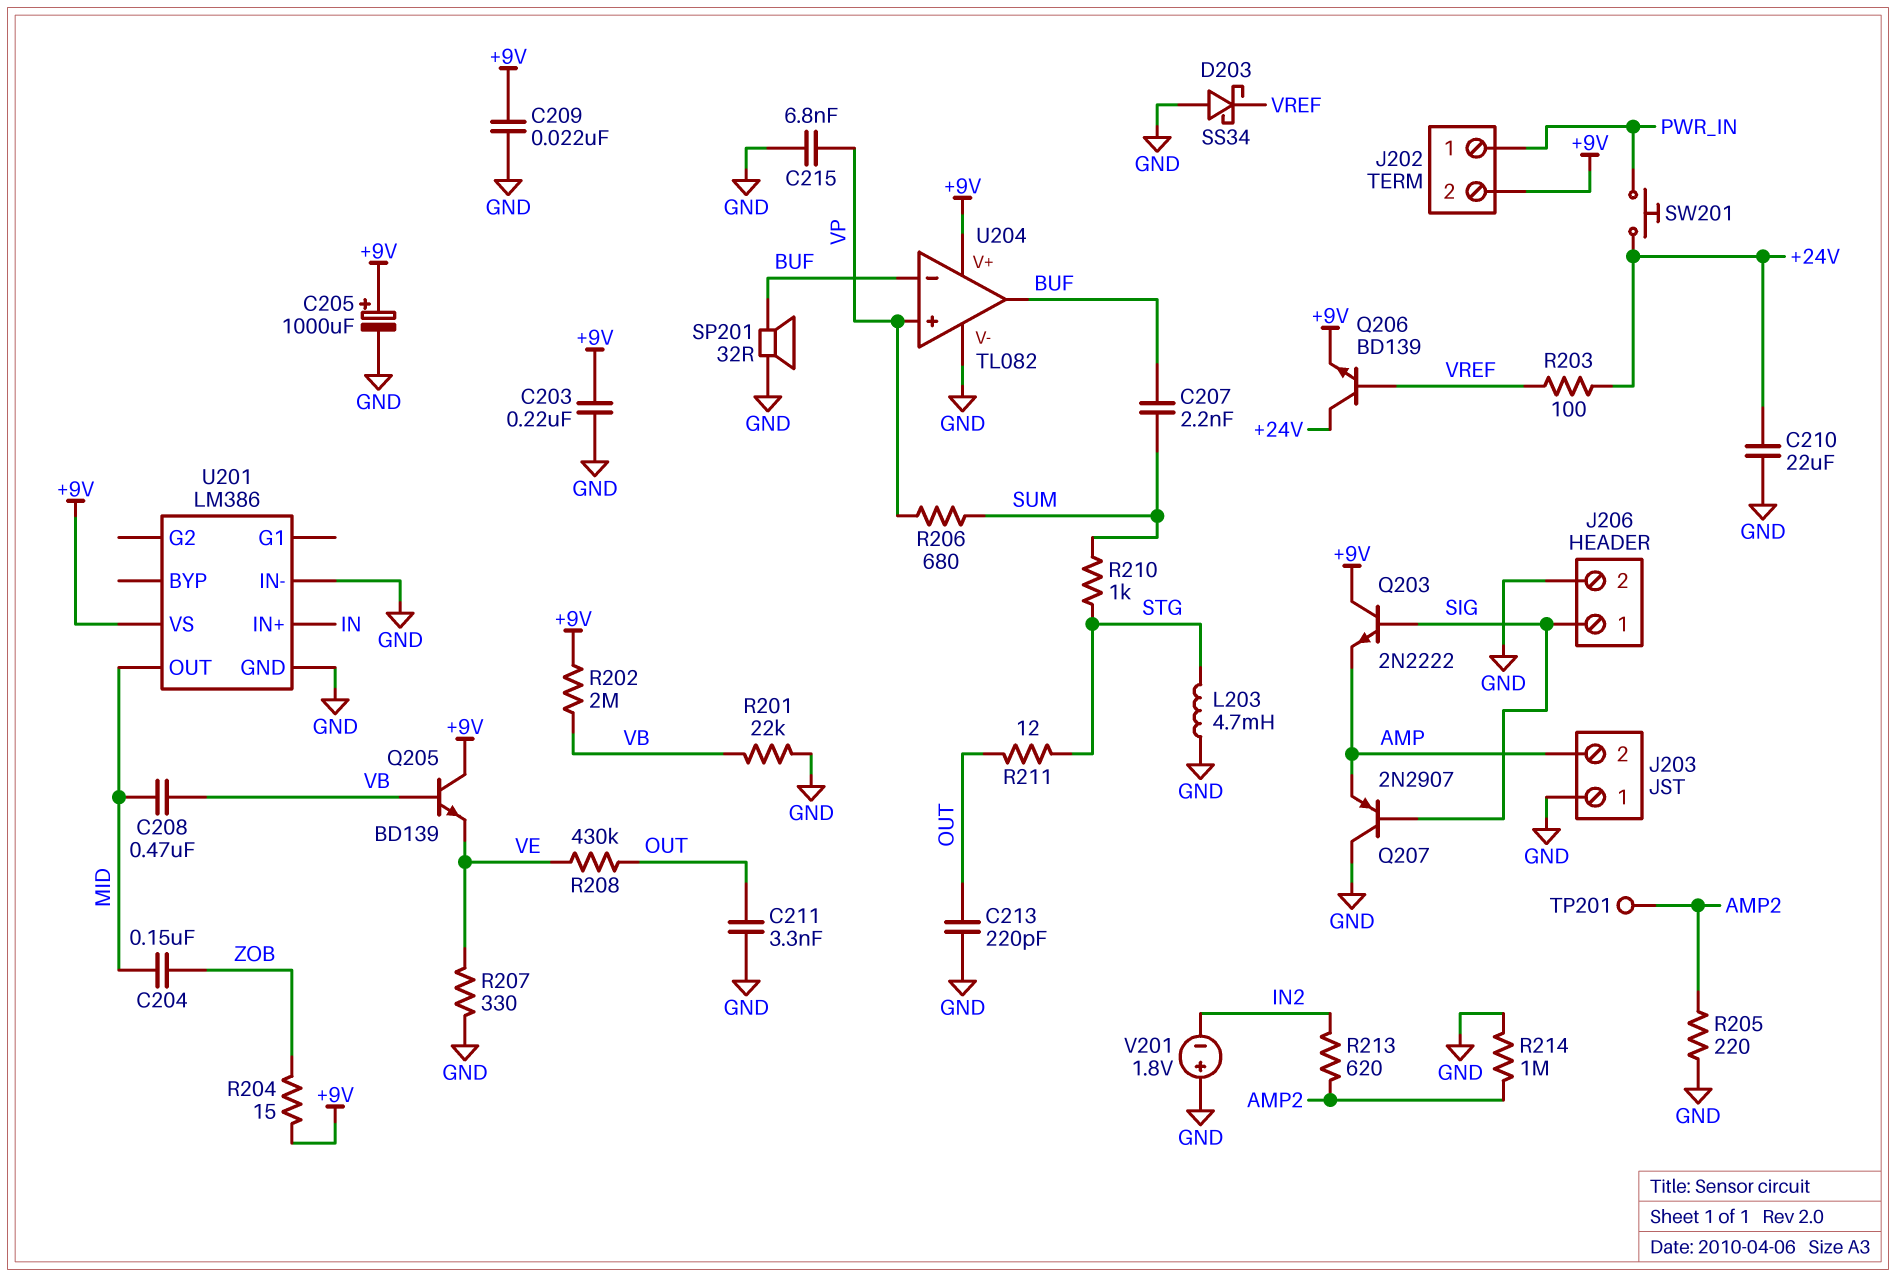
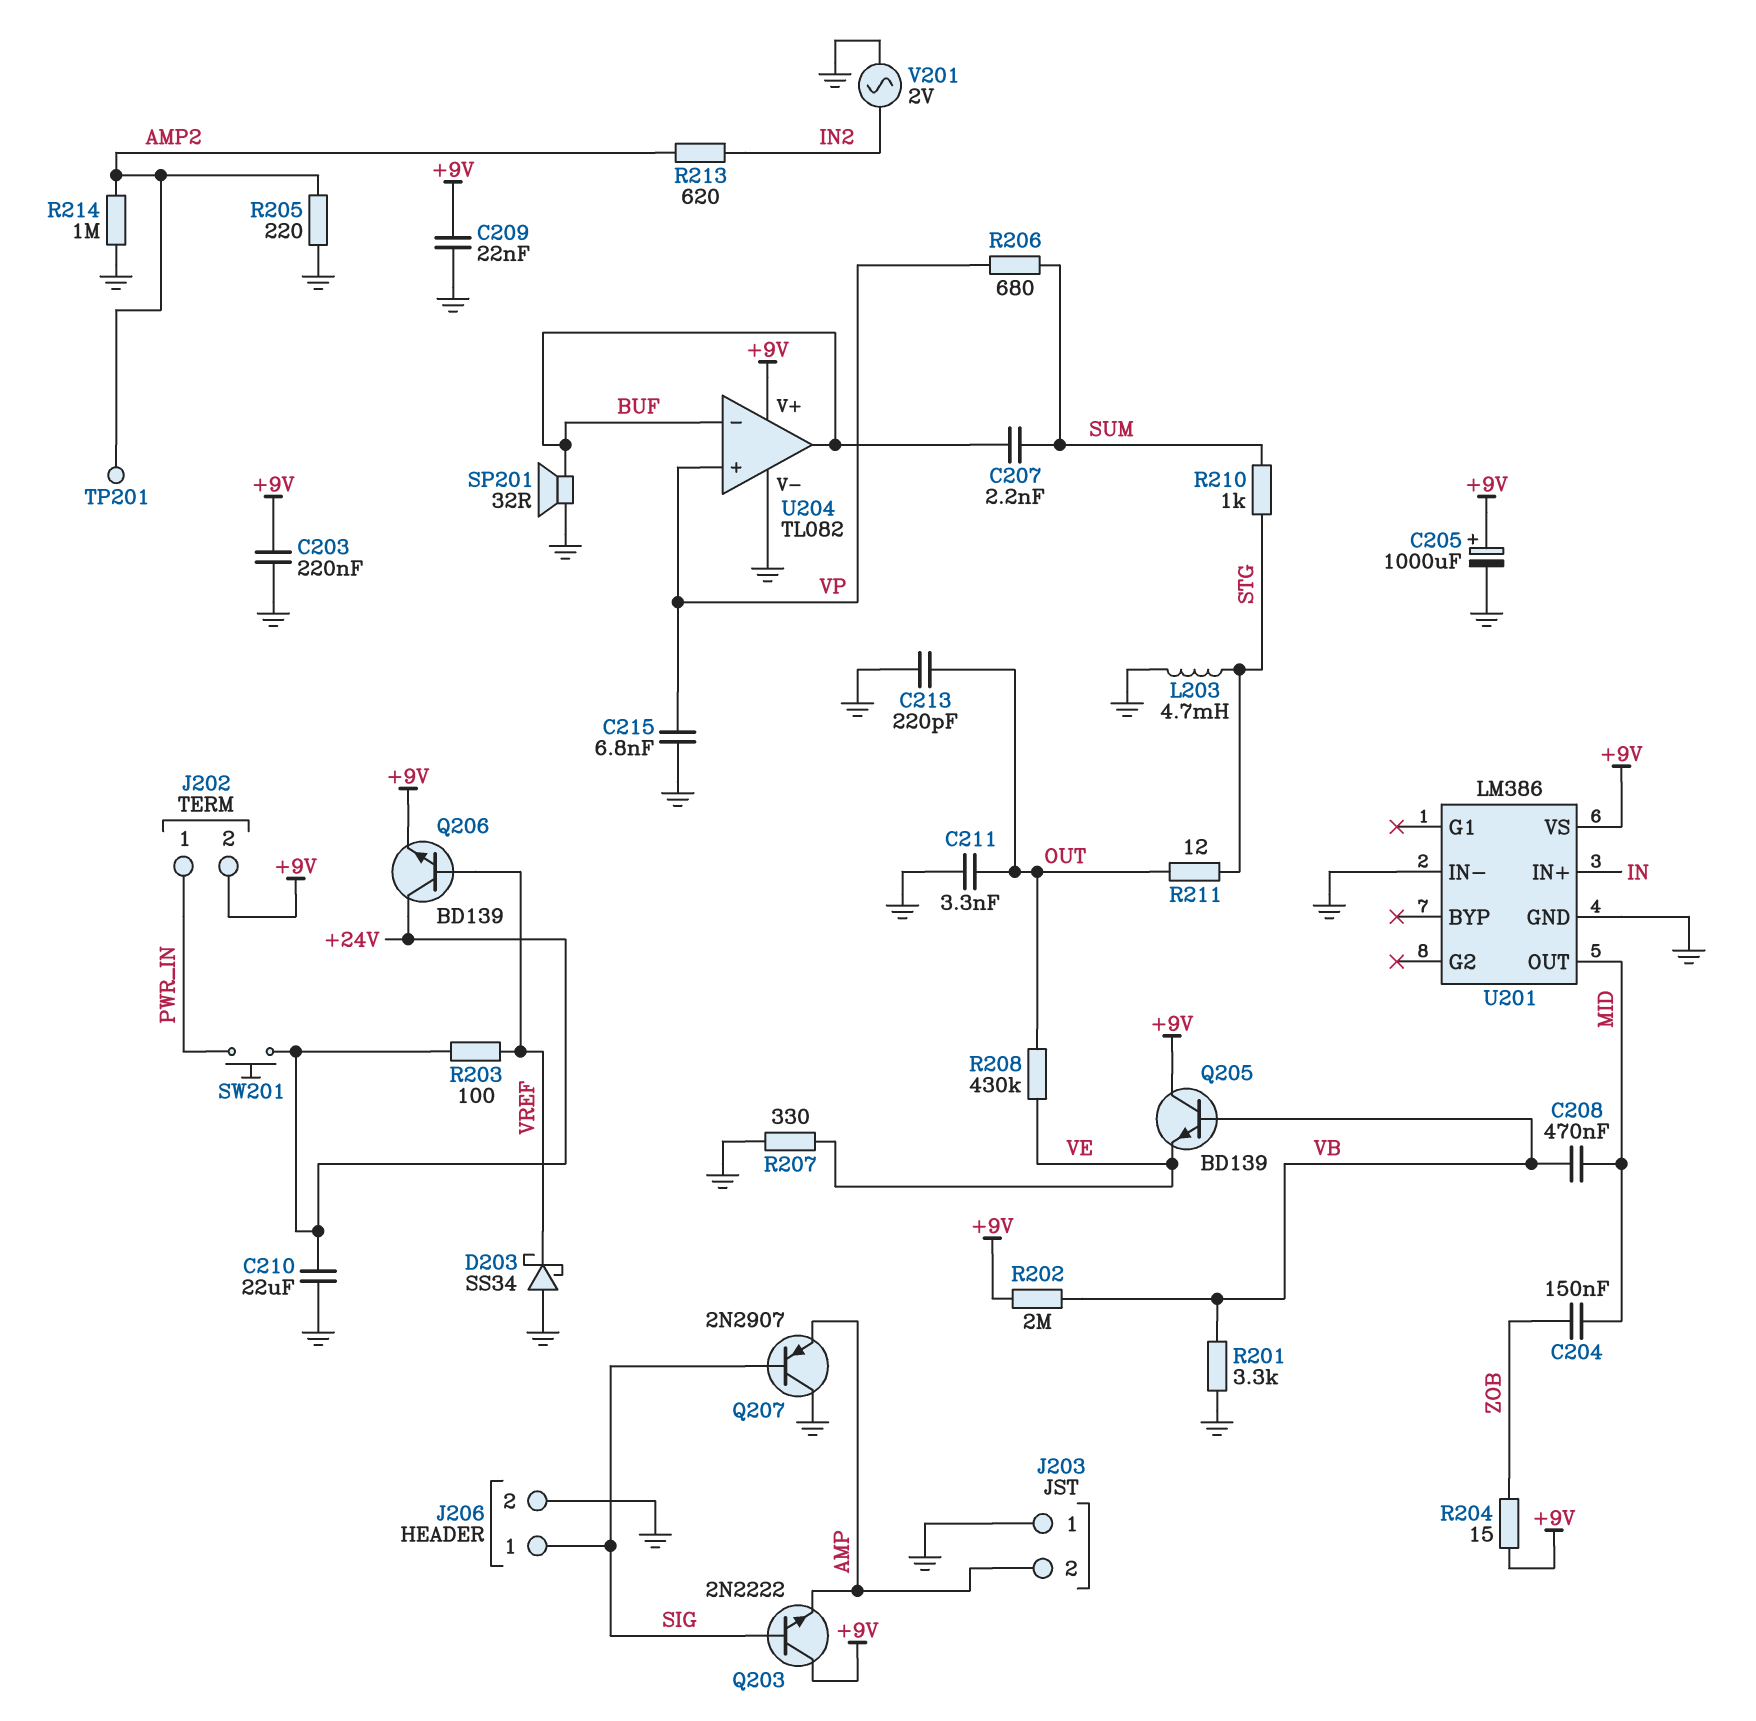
R201: 22k (GND, VB) -> 3.3k (GND, VB)
V201: 1.8V (plus GND, minus IN2) -> AC 2V (GND, IN2)

